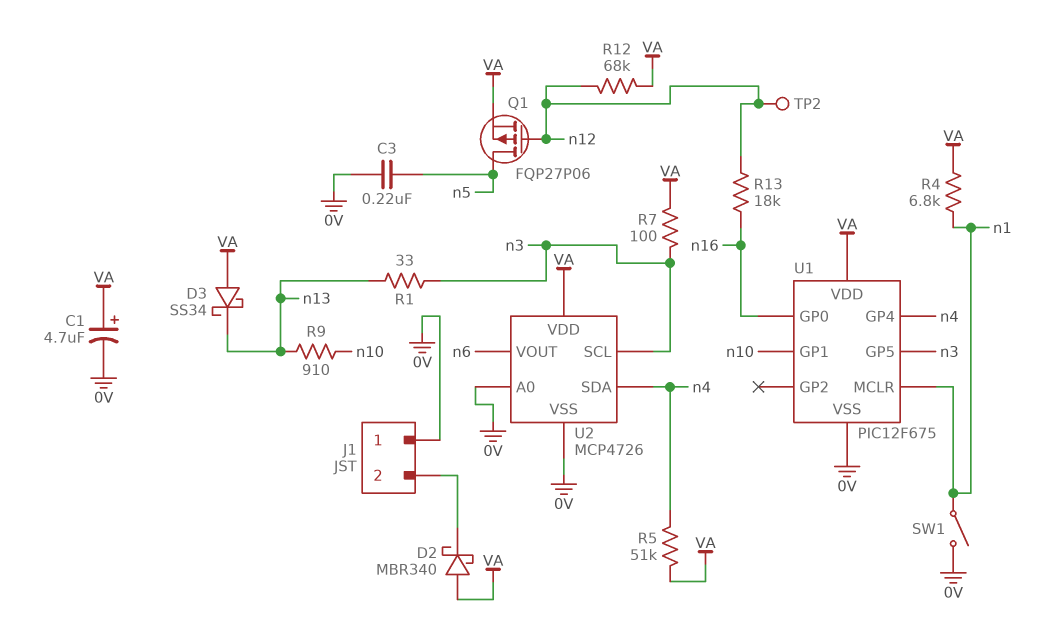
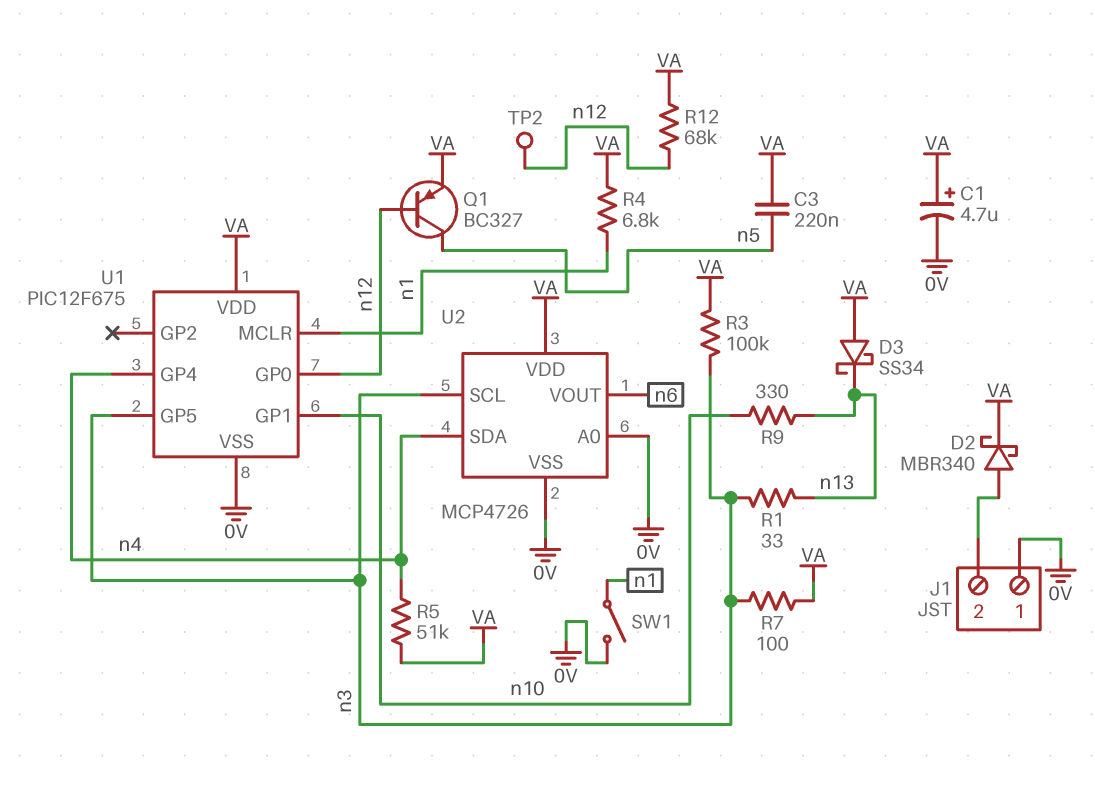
C3: 220nF (0V, n5) -> 220nF (VA, n5)
D2: schottky MBR340 (A VA, K J1/2) -> schottky MBR340 (A J1/2, K VA)
Q1: PMOS FQP27P06 (G n12, D n5, S VA) -> PNP BC327 (B n12, C n5, E VA)
R3: none -> 100k (VA, n3)
R9: 910 (n10, n13) -> 330 (n10, n13)
R13: 18k (n12, n16) -> none
U1 pin GP0: n16 -> n12

